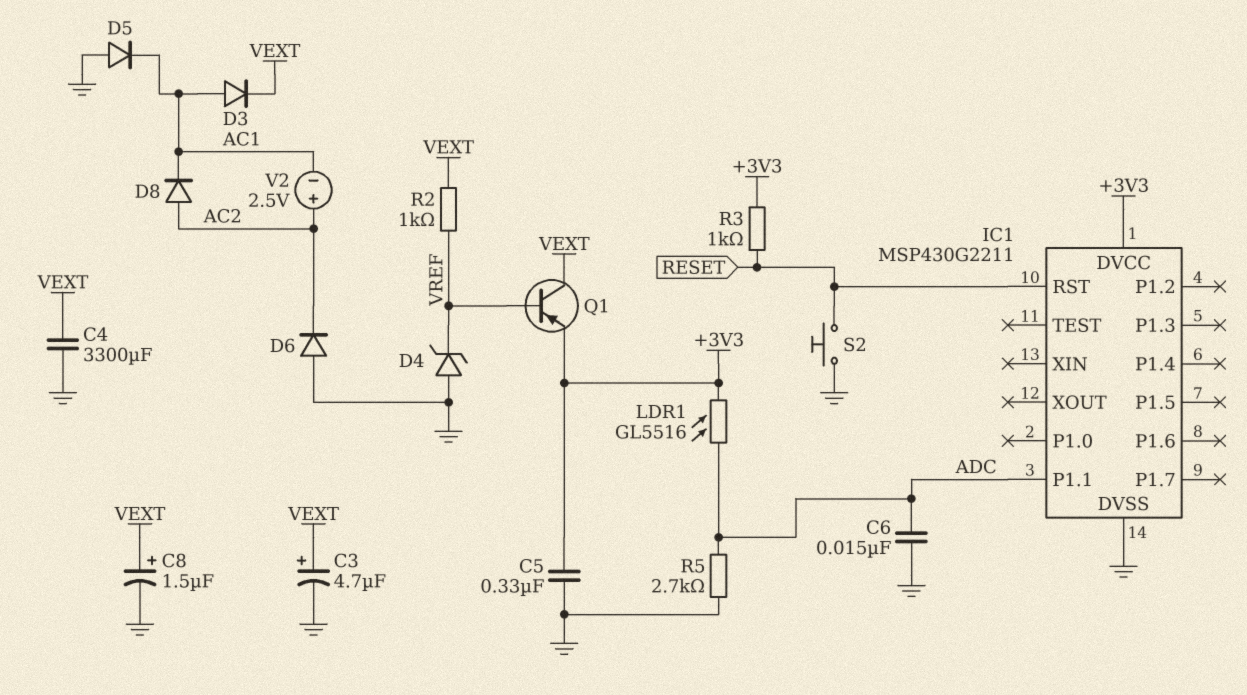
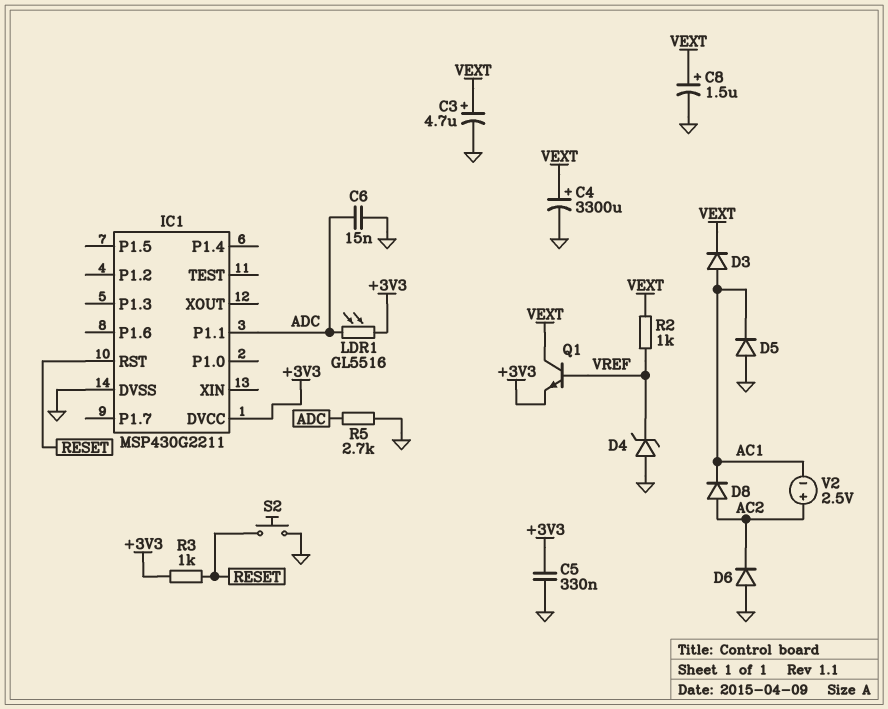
C4: 3300uF (GND, VEXT) -> 3300uF (plus VEXT, minus GND)
Q1: PNP (B VREF, C VEXT, E +3V3) -> NPN (B VREF, C VEXT, E +3V3)

